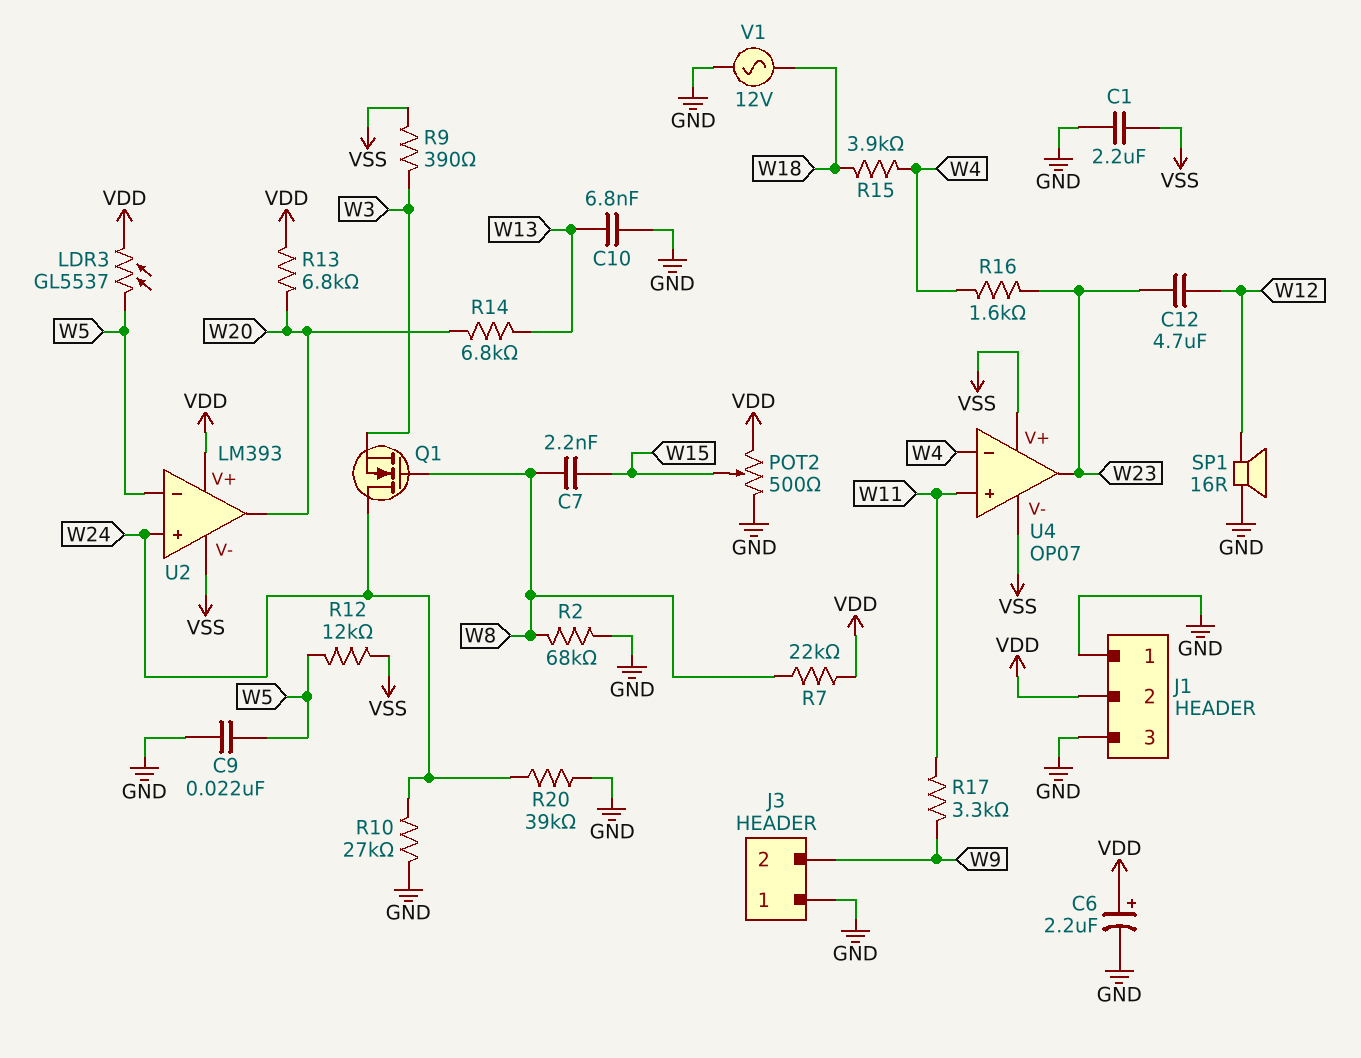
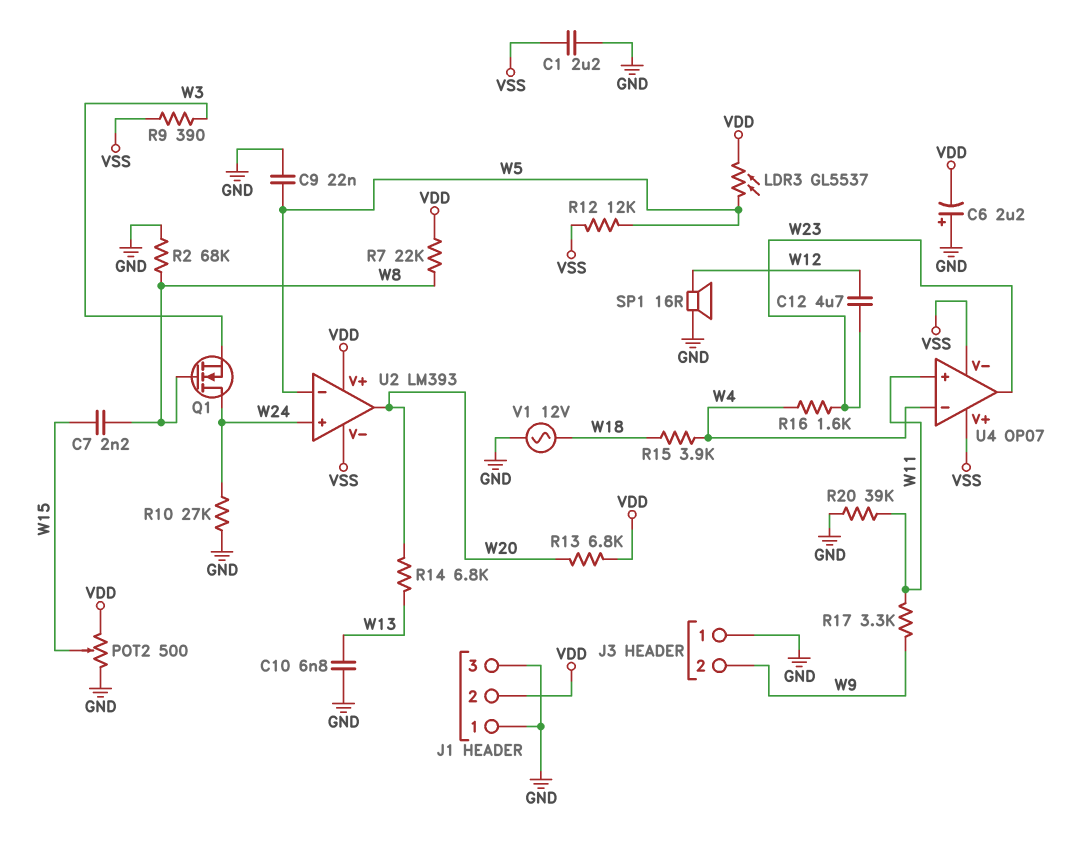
C6: 2.2uF (plus VDD, minus GND) -> 2.2uF (plus GND, minus VDD)
R20: 39k (GND, W24) -> 39k (GND, W11)

